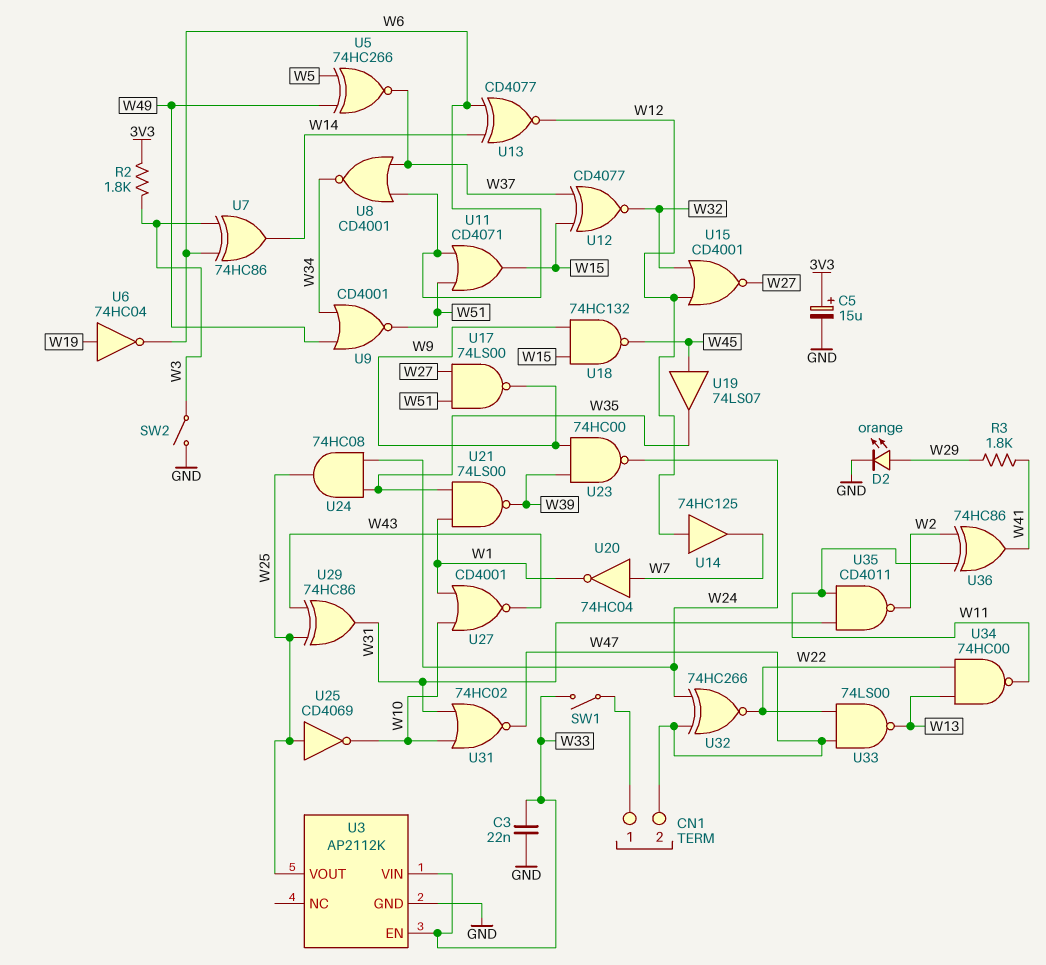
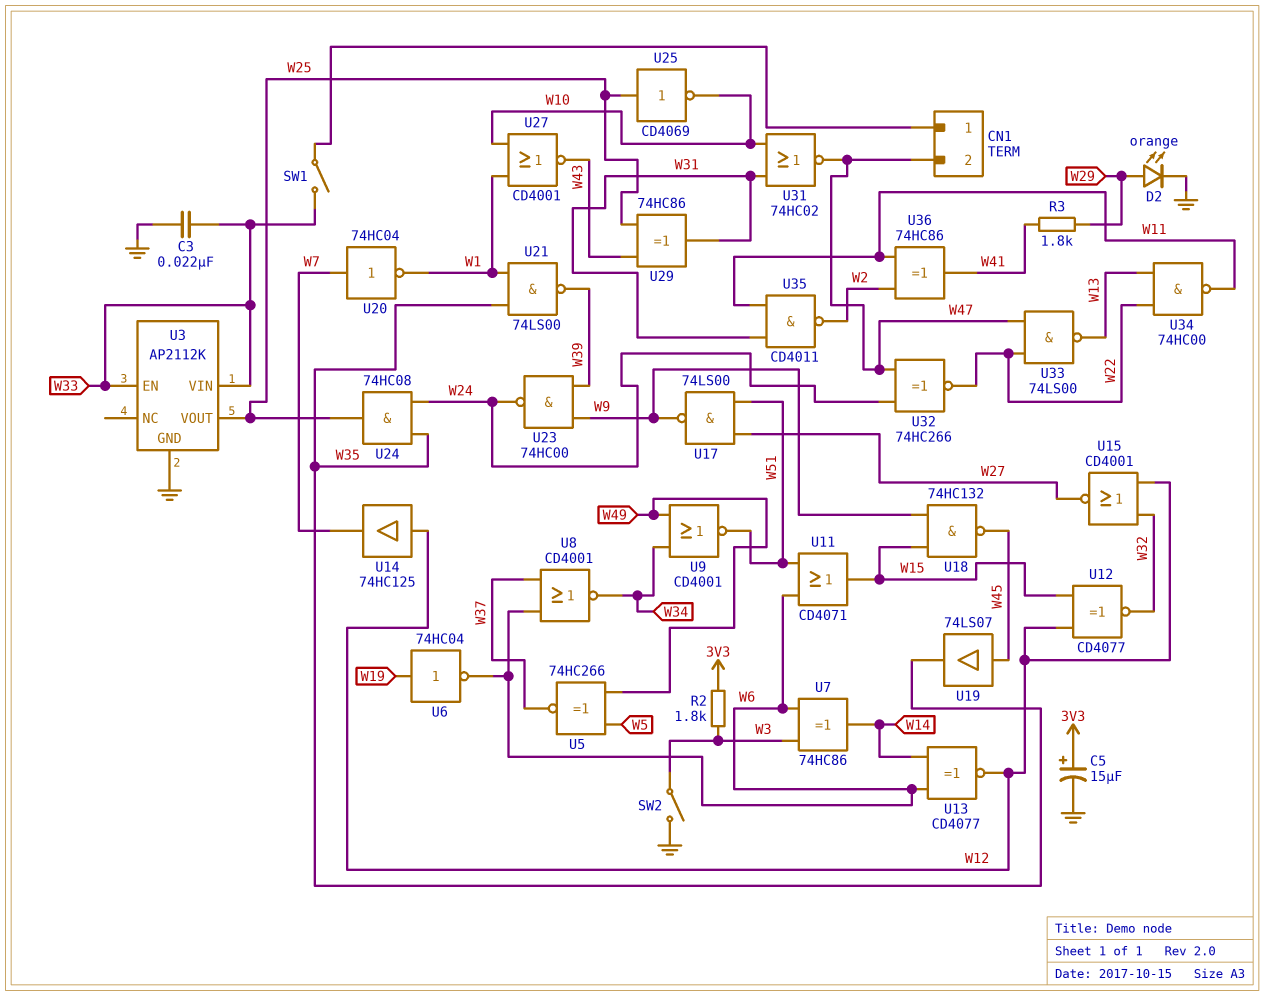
U12: XNOR CD4077 (in W15, in W37, out W32) -> XNOR CD4077 (in W12, in W15, out W32)

